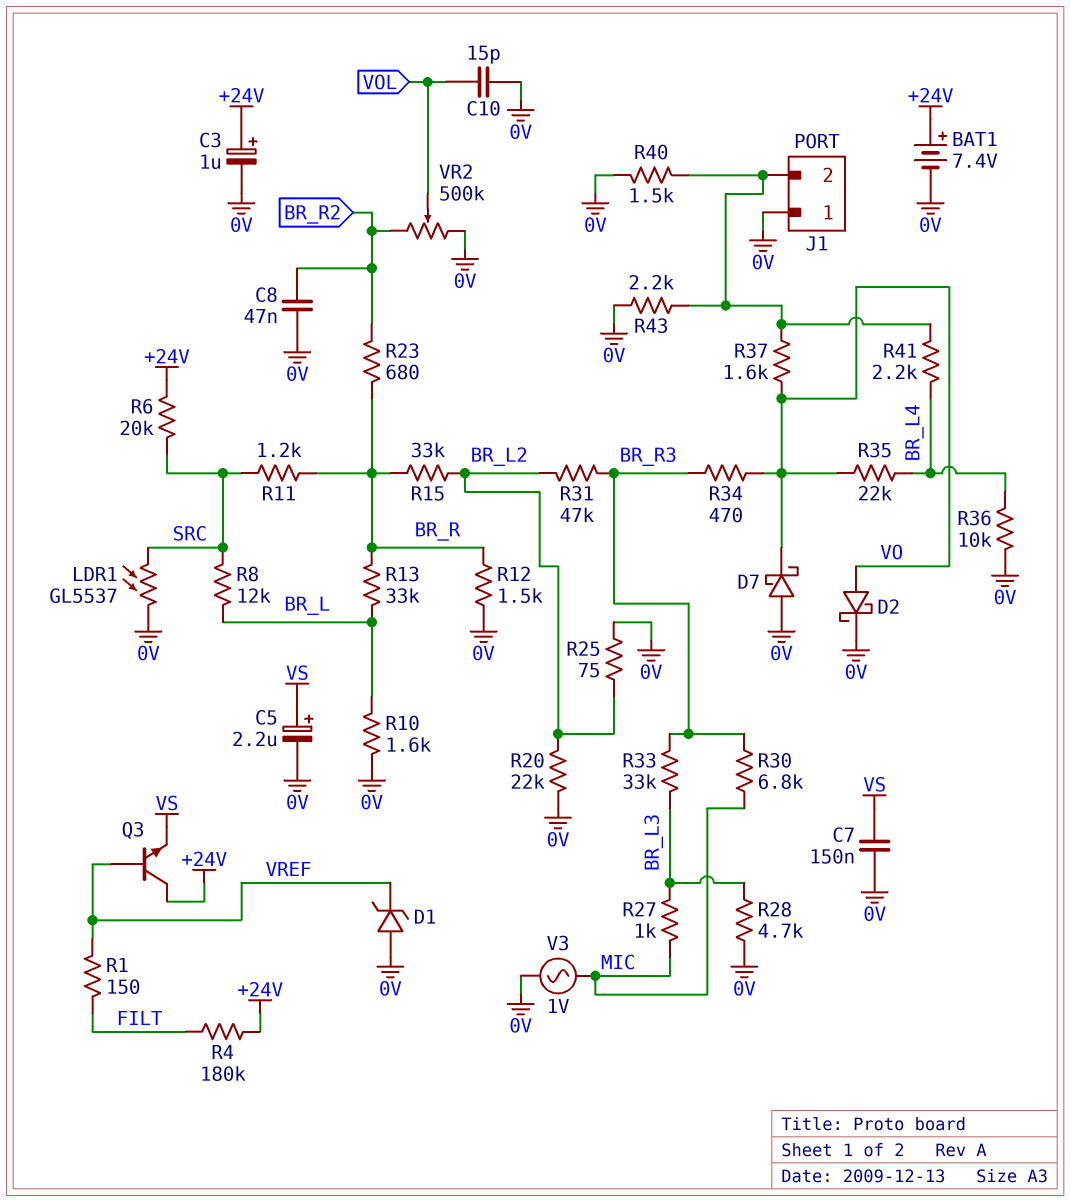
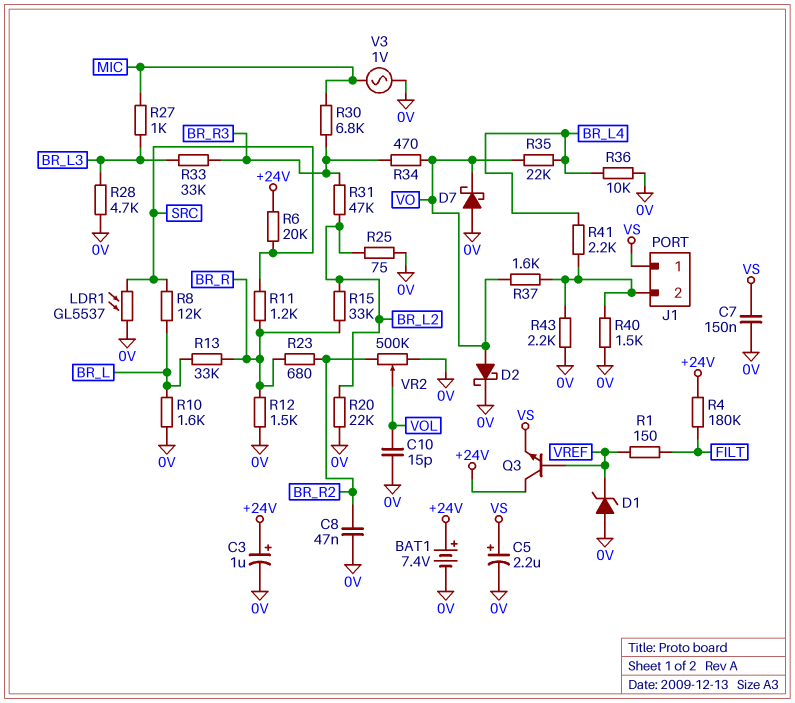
J1 pin 1: 0V -> VS

